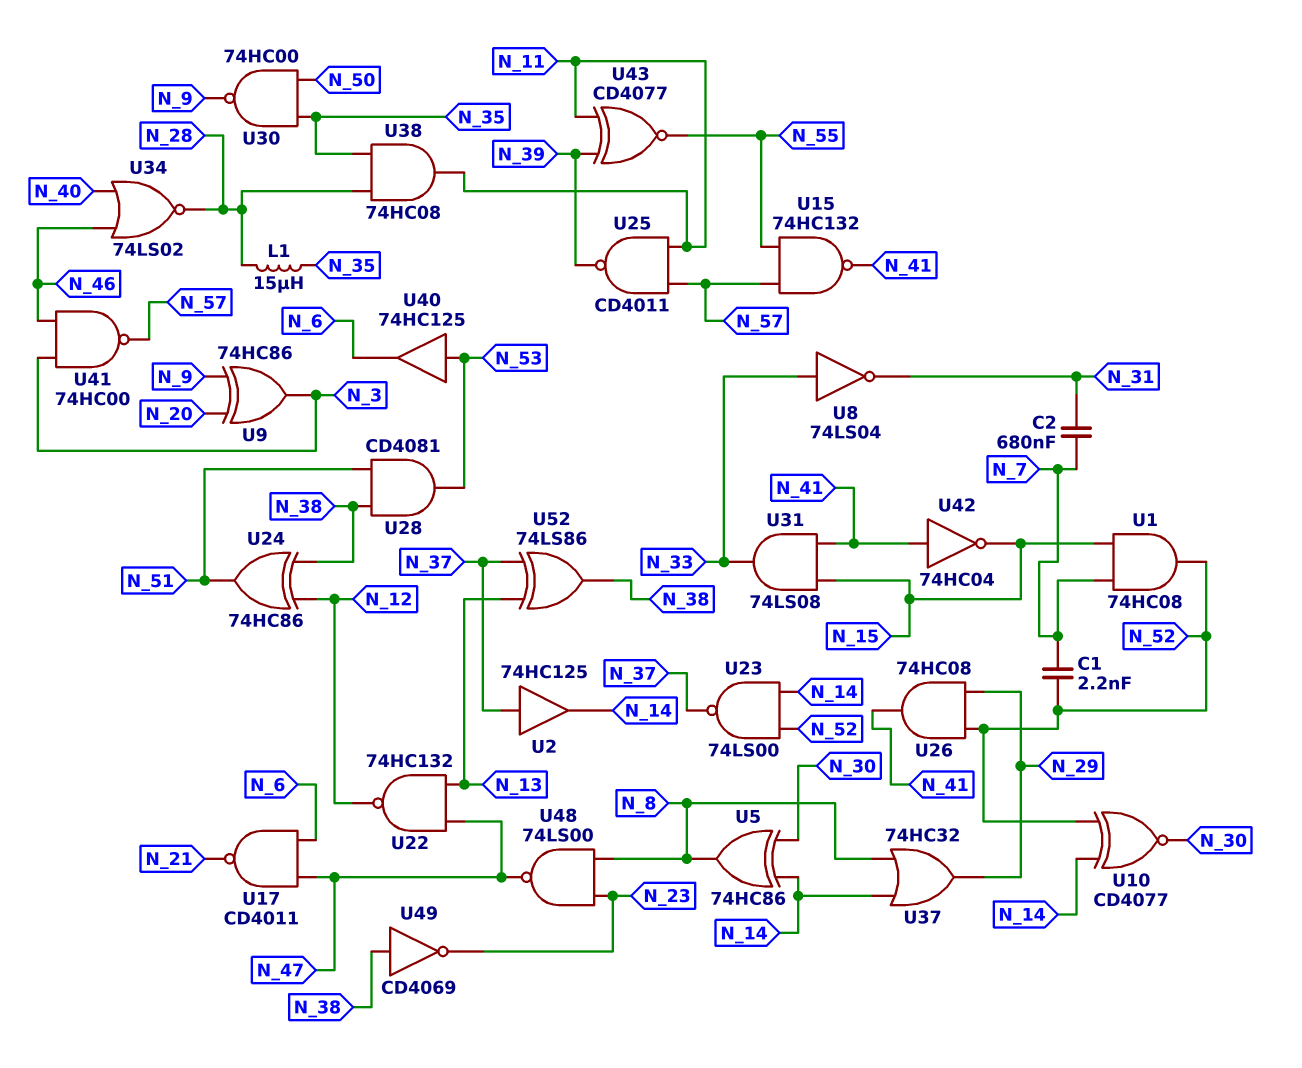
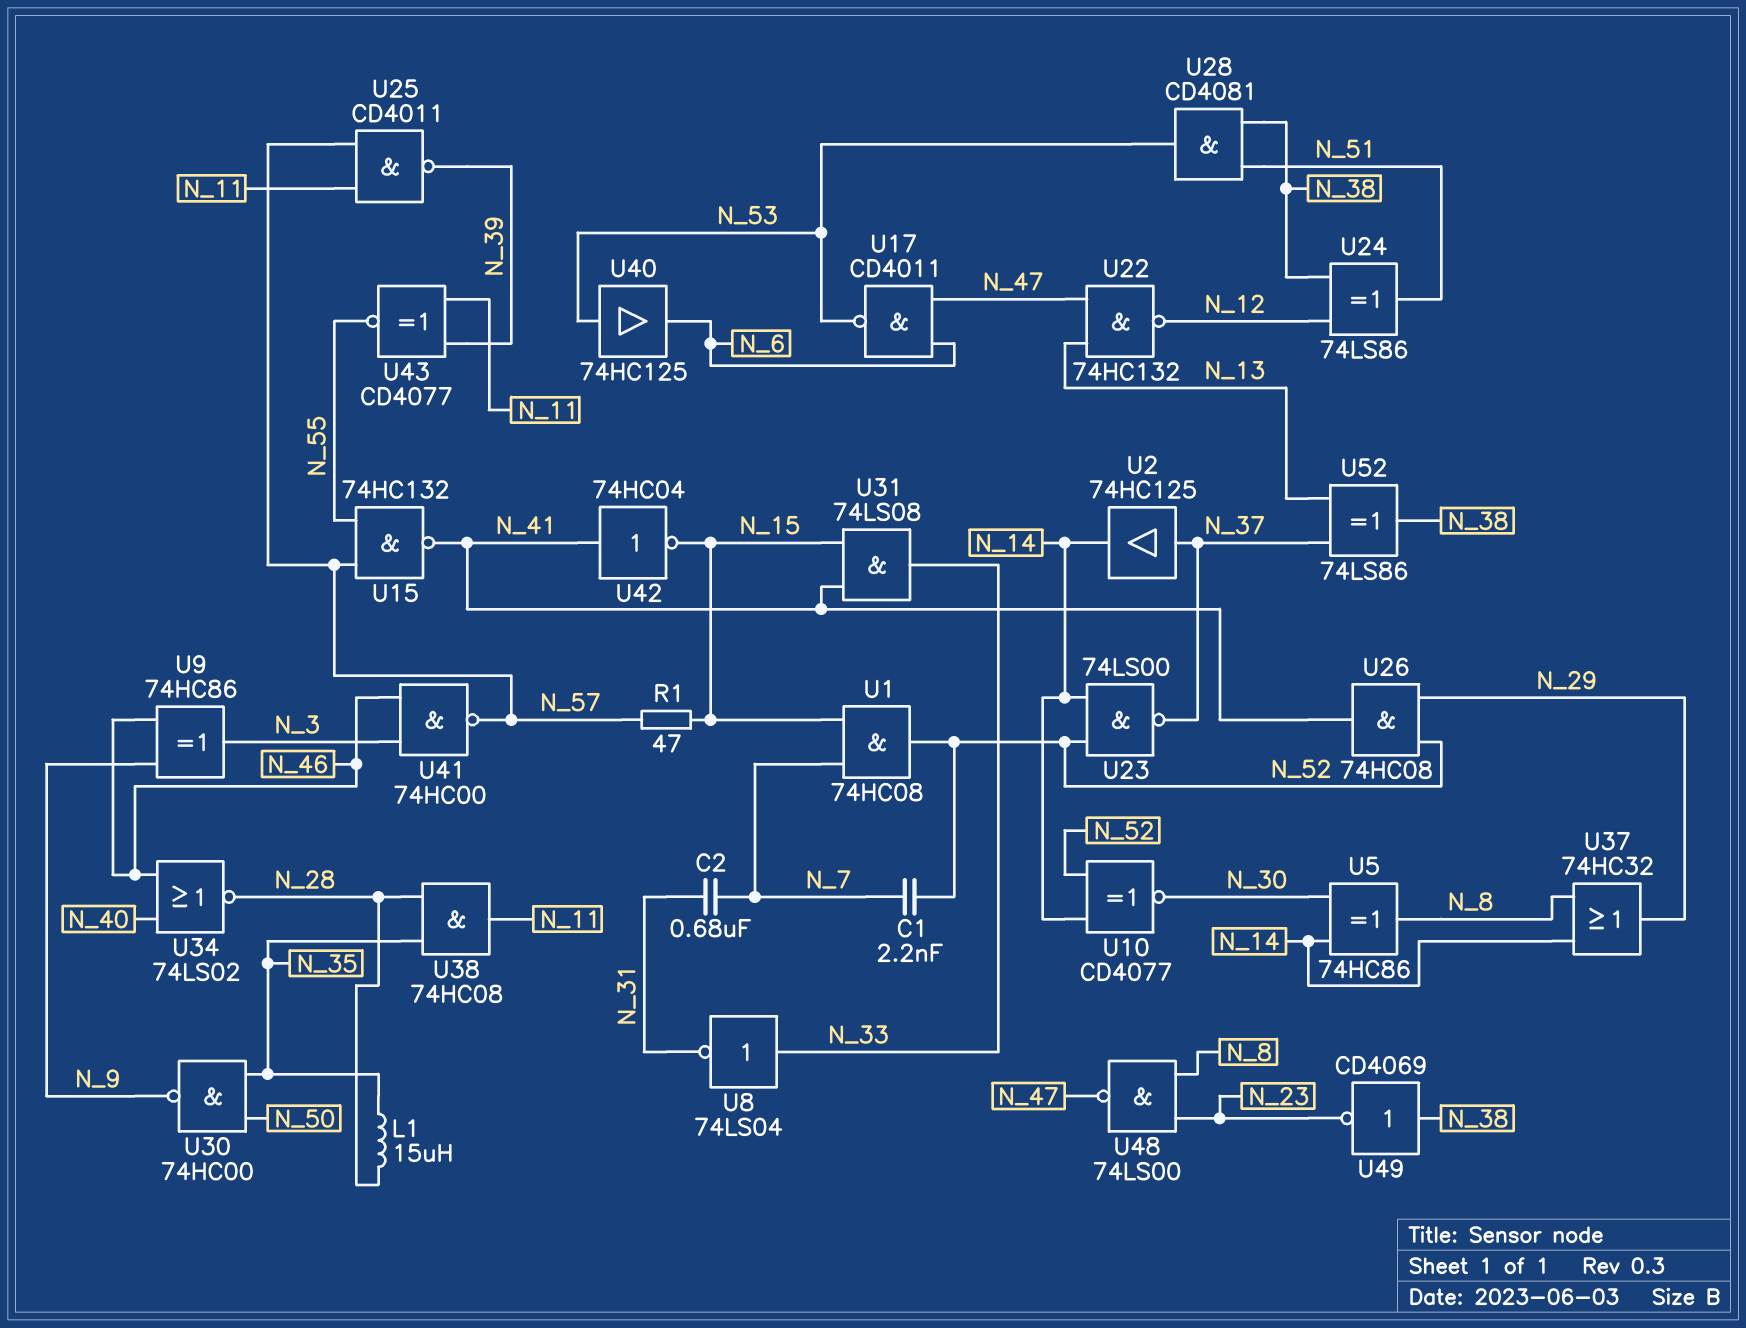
R1: none -> 47 (N_15, N_57)
U9: XOR 74HC86 (in N_9, in N_20, out N_3) -> XOR 74HC86 (in N_9, in N_46, out N_3)
U17: NAND CD4011 (in N_6, in N_47, out N_21) -> NAND CD4011 (in N_6, in N_47, out N_53)
U24: XOR 74HC86 (in N_12, in N_38, out N_51) -> XOR 74LS86 (in N_12, in N_38, out N_51)

